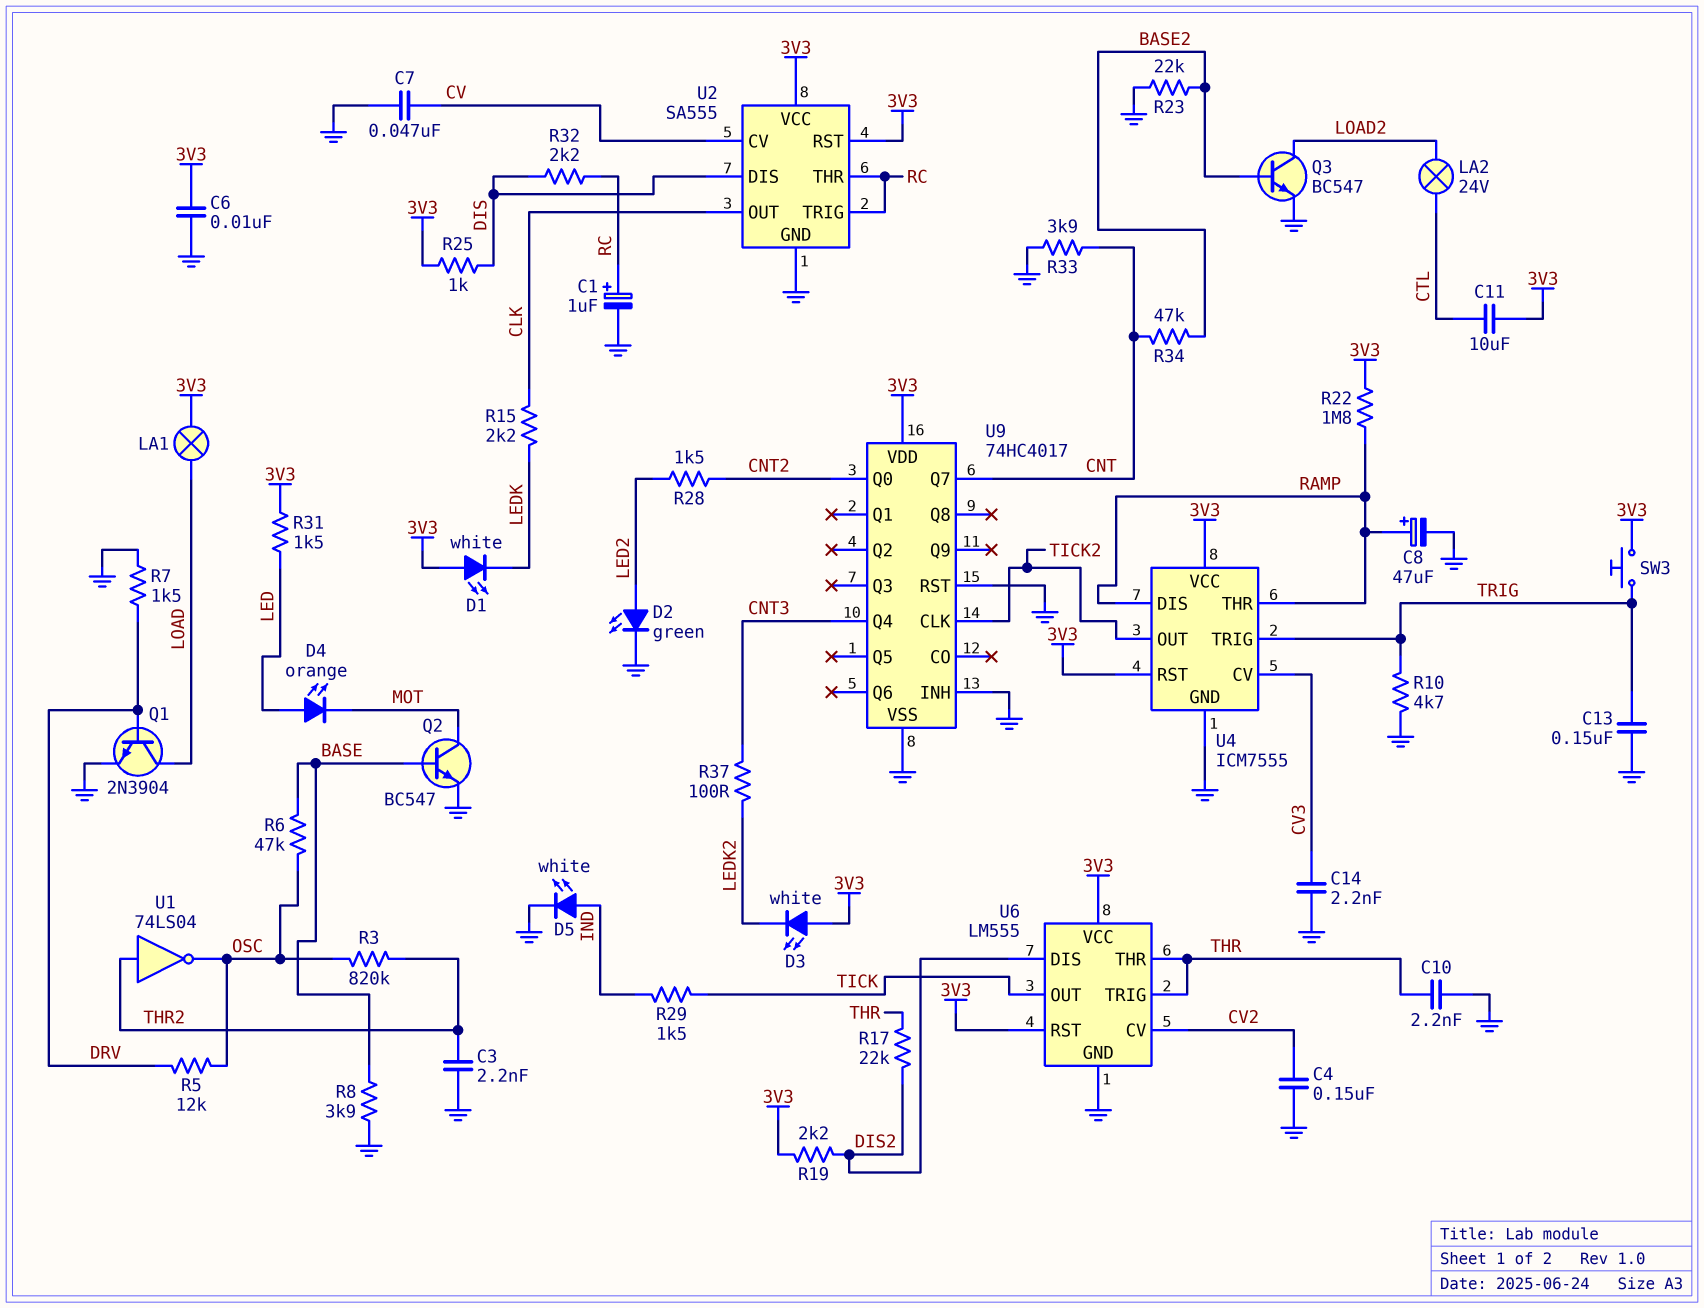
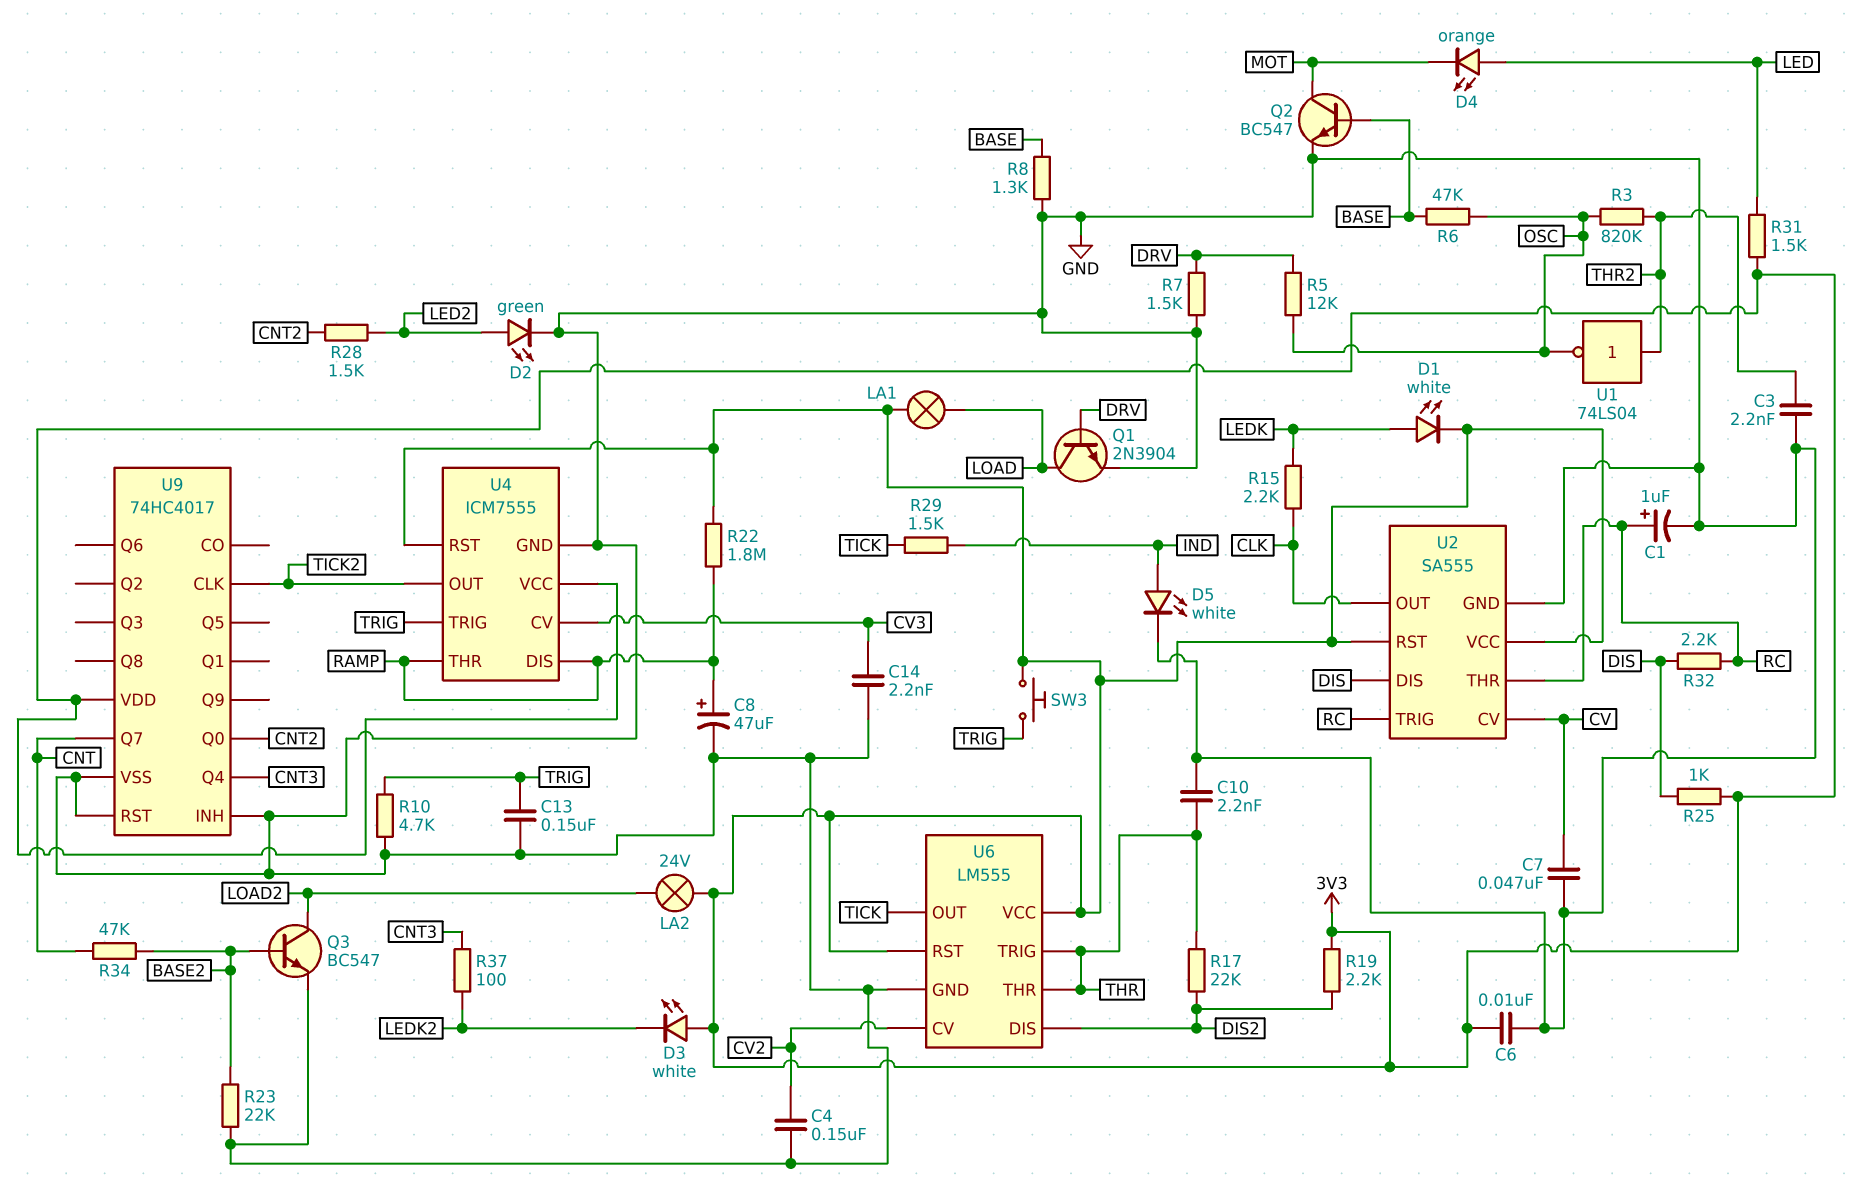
C11: 10uF (3V3, CTL) -> none
D1: LED white (A 3V3, K LEDK) -> LED white (A LEDK, K 3V3)
LA2: lamp 24V (CTL, LOAD2) -> lamp 24V (3V3, LOAD2)
R8: 3.9k (BASE, GND) -> 1.3k (BASE, GND)
R33: 3.9k (CNT, GND) -> none

